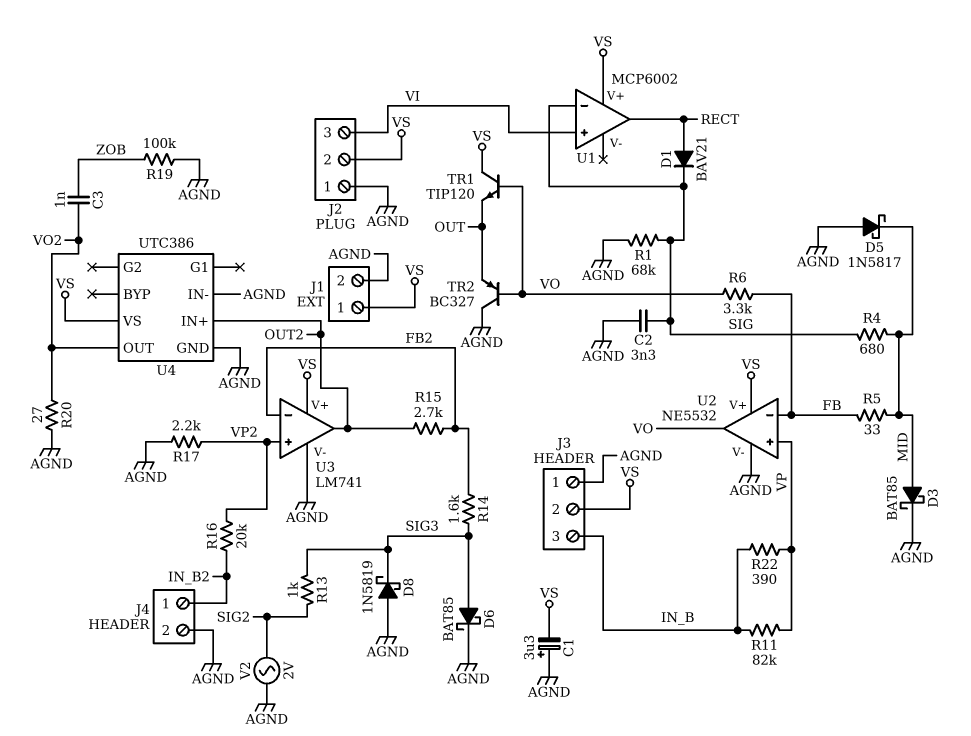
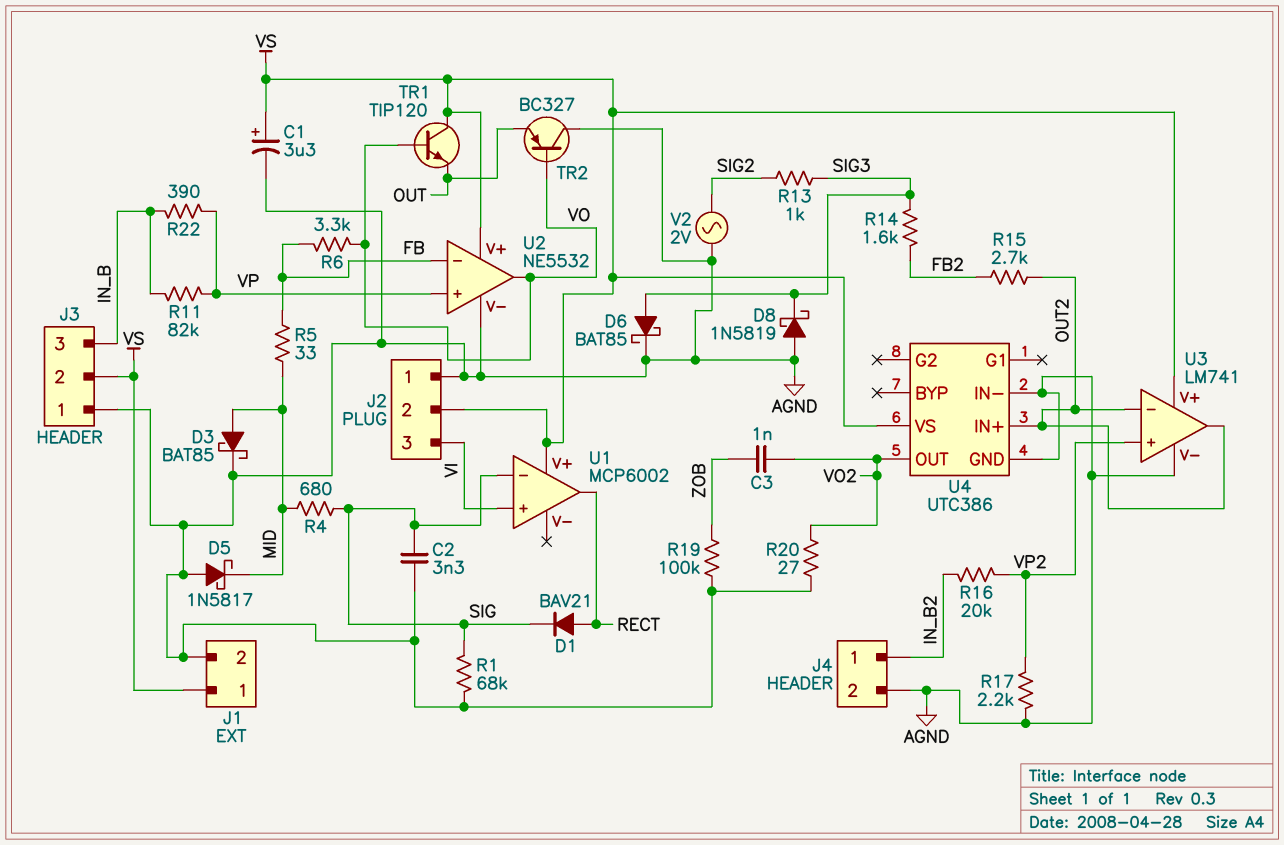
C1: 3.3uF (plus AGND, minus VS) -> 3.3uF (plus VS, minus AGND)
U3 pin in-: FB2 -> OUT2

